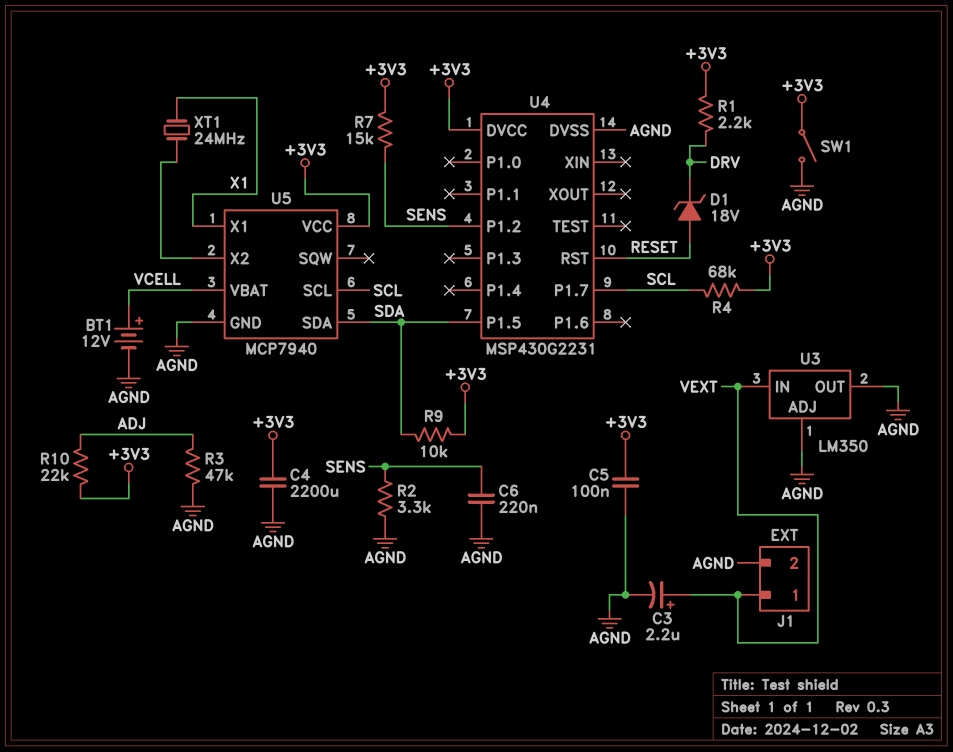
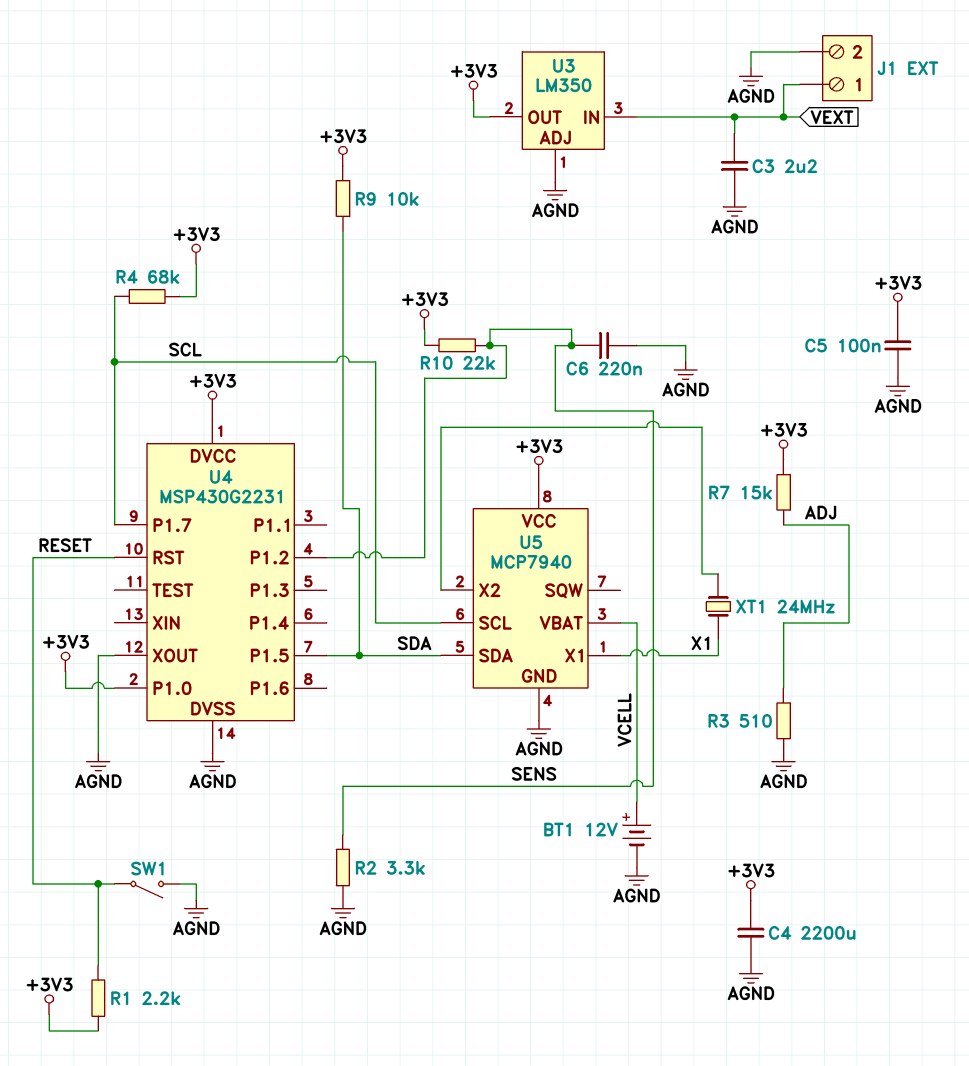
C3: 2.2uF (plus VEXT, minus AGND) -> 2.2uF (AGND, VEXT)
D1: zener 18V (A RESET, K DRV) -> none
R1: 2.2k (+3V3, DRV) -> 2.2k (+3V3, RESET)
R3: 47k (ADJ, AGND) -> 510 (ADJ, AGND)
R7: 15k (+3V3, SENS) -> 15k (+3V3, ADJ)
R10: 22k (+3V3, ADJ) -> 22k (+3V3, SENS)
SW1: switch (+3V3, AGND) -> switch (AGND, RESET)
U3 pin OUT: AGND -> +3V3
U4 pin P1.0: none -> +3V3
U4 pin XOUT: none -> AGND

